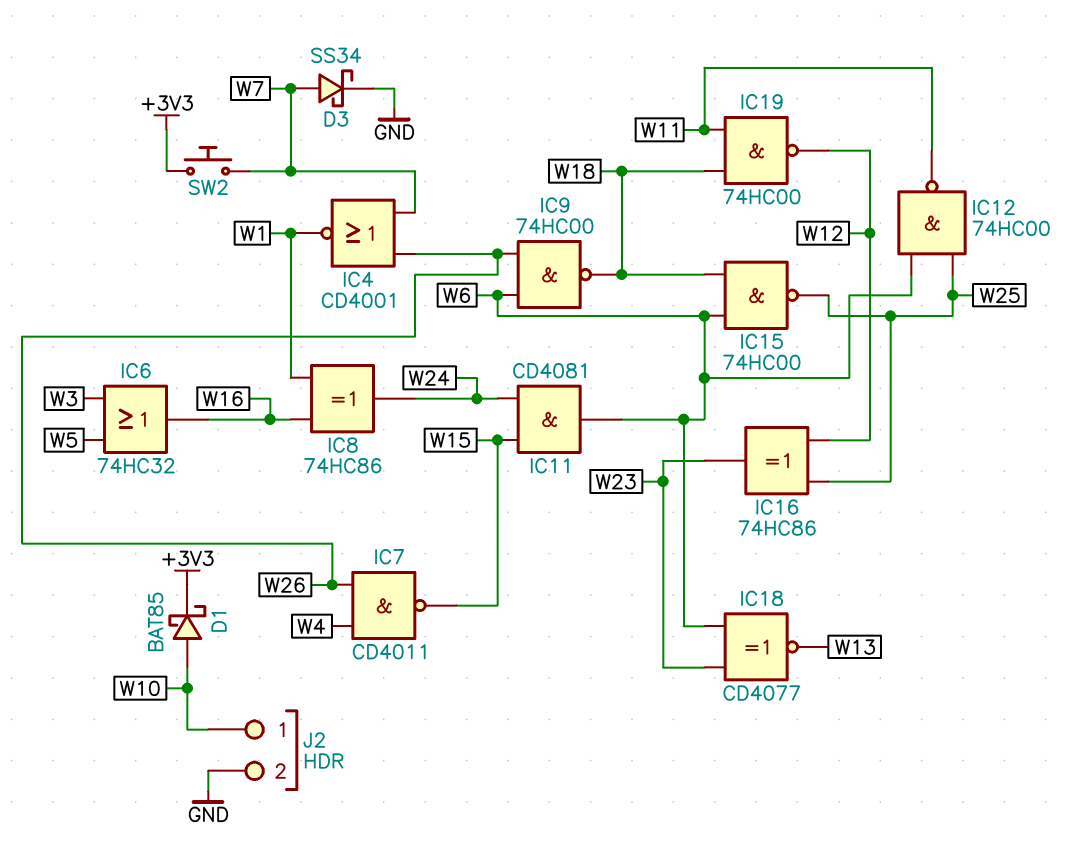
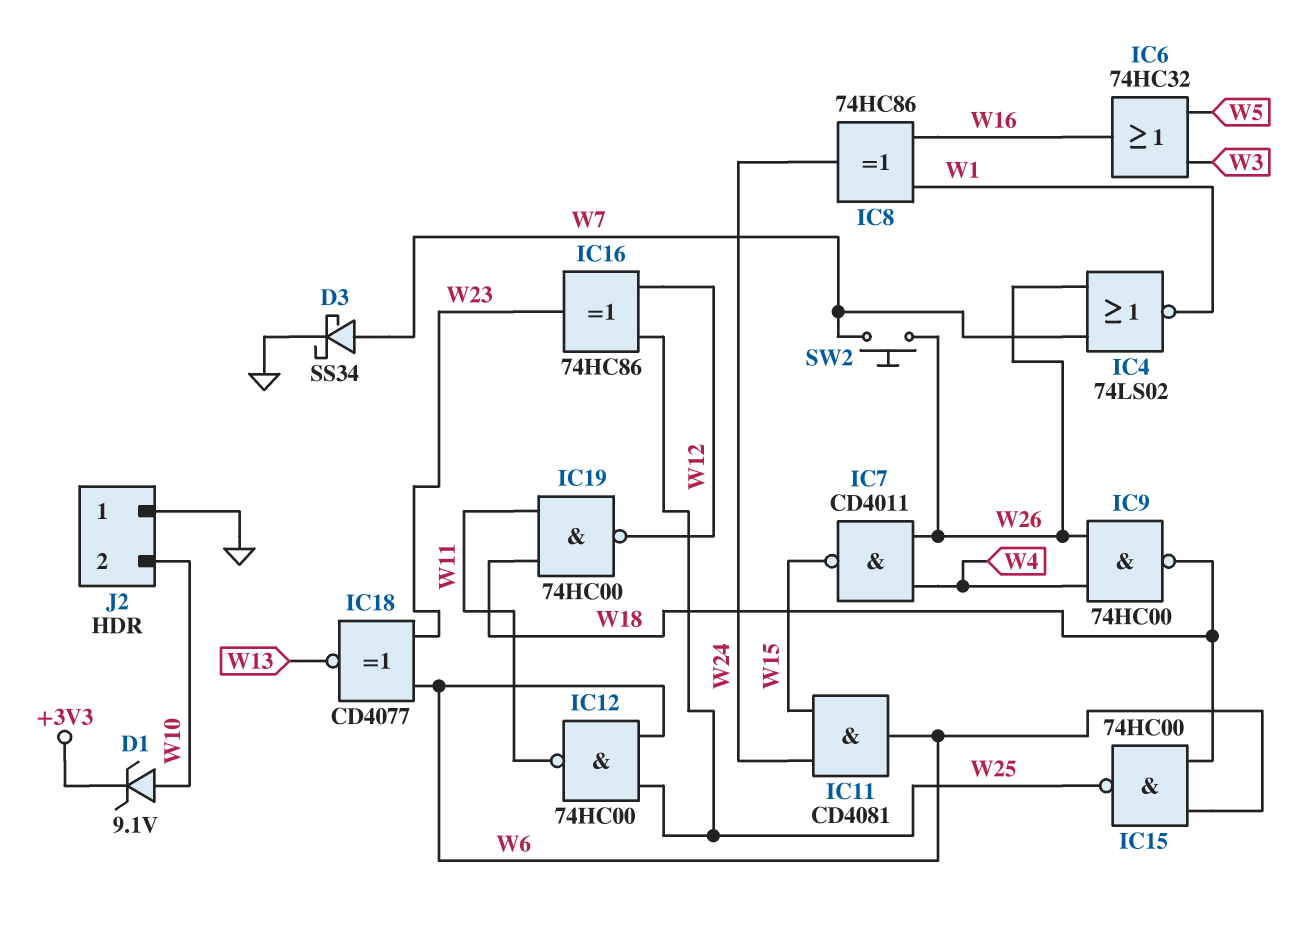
D1: schottky BAT85 (A W10, K +3V3) -> zener 9.1V (A W10, K +3V3)
IC4: NOR CD4001 (in W7, in W26, out W1) -> NOR 74LS02 (in W7, in W26, out W1)
IC9: NAND 74HC00 (in W6, in W26, out W18) -> NAND 74HC00 (in W4, in W26, out W18)
J2 pin 1: W10 -> GND
J2 pin 2: GND -> W10
SW2: button (+3V3, W7) -> button (W7, W26)

